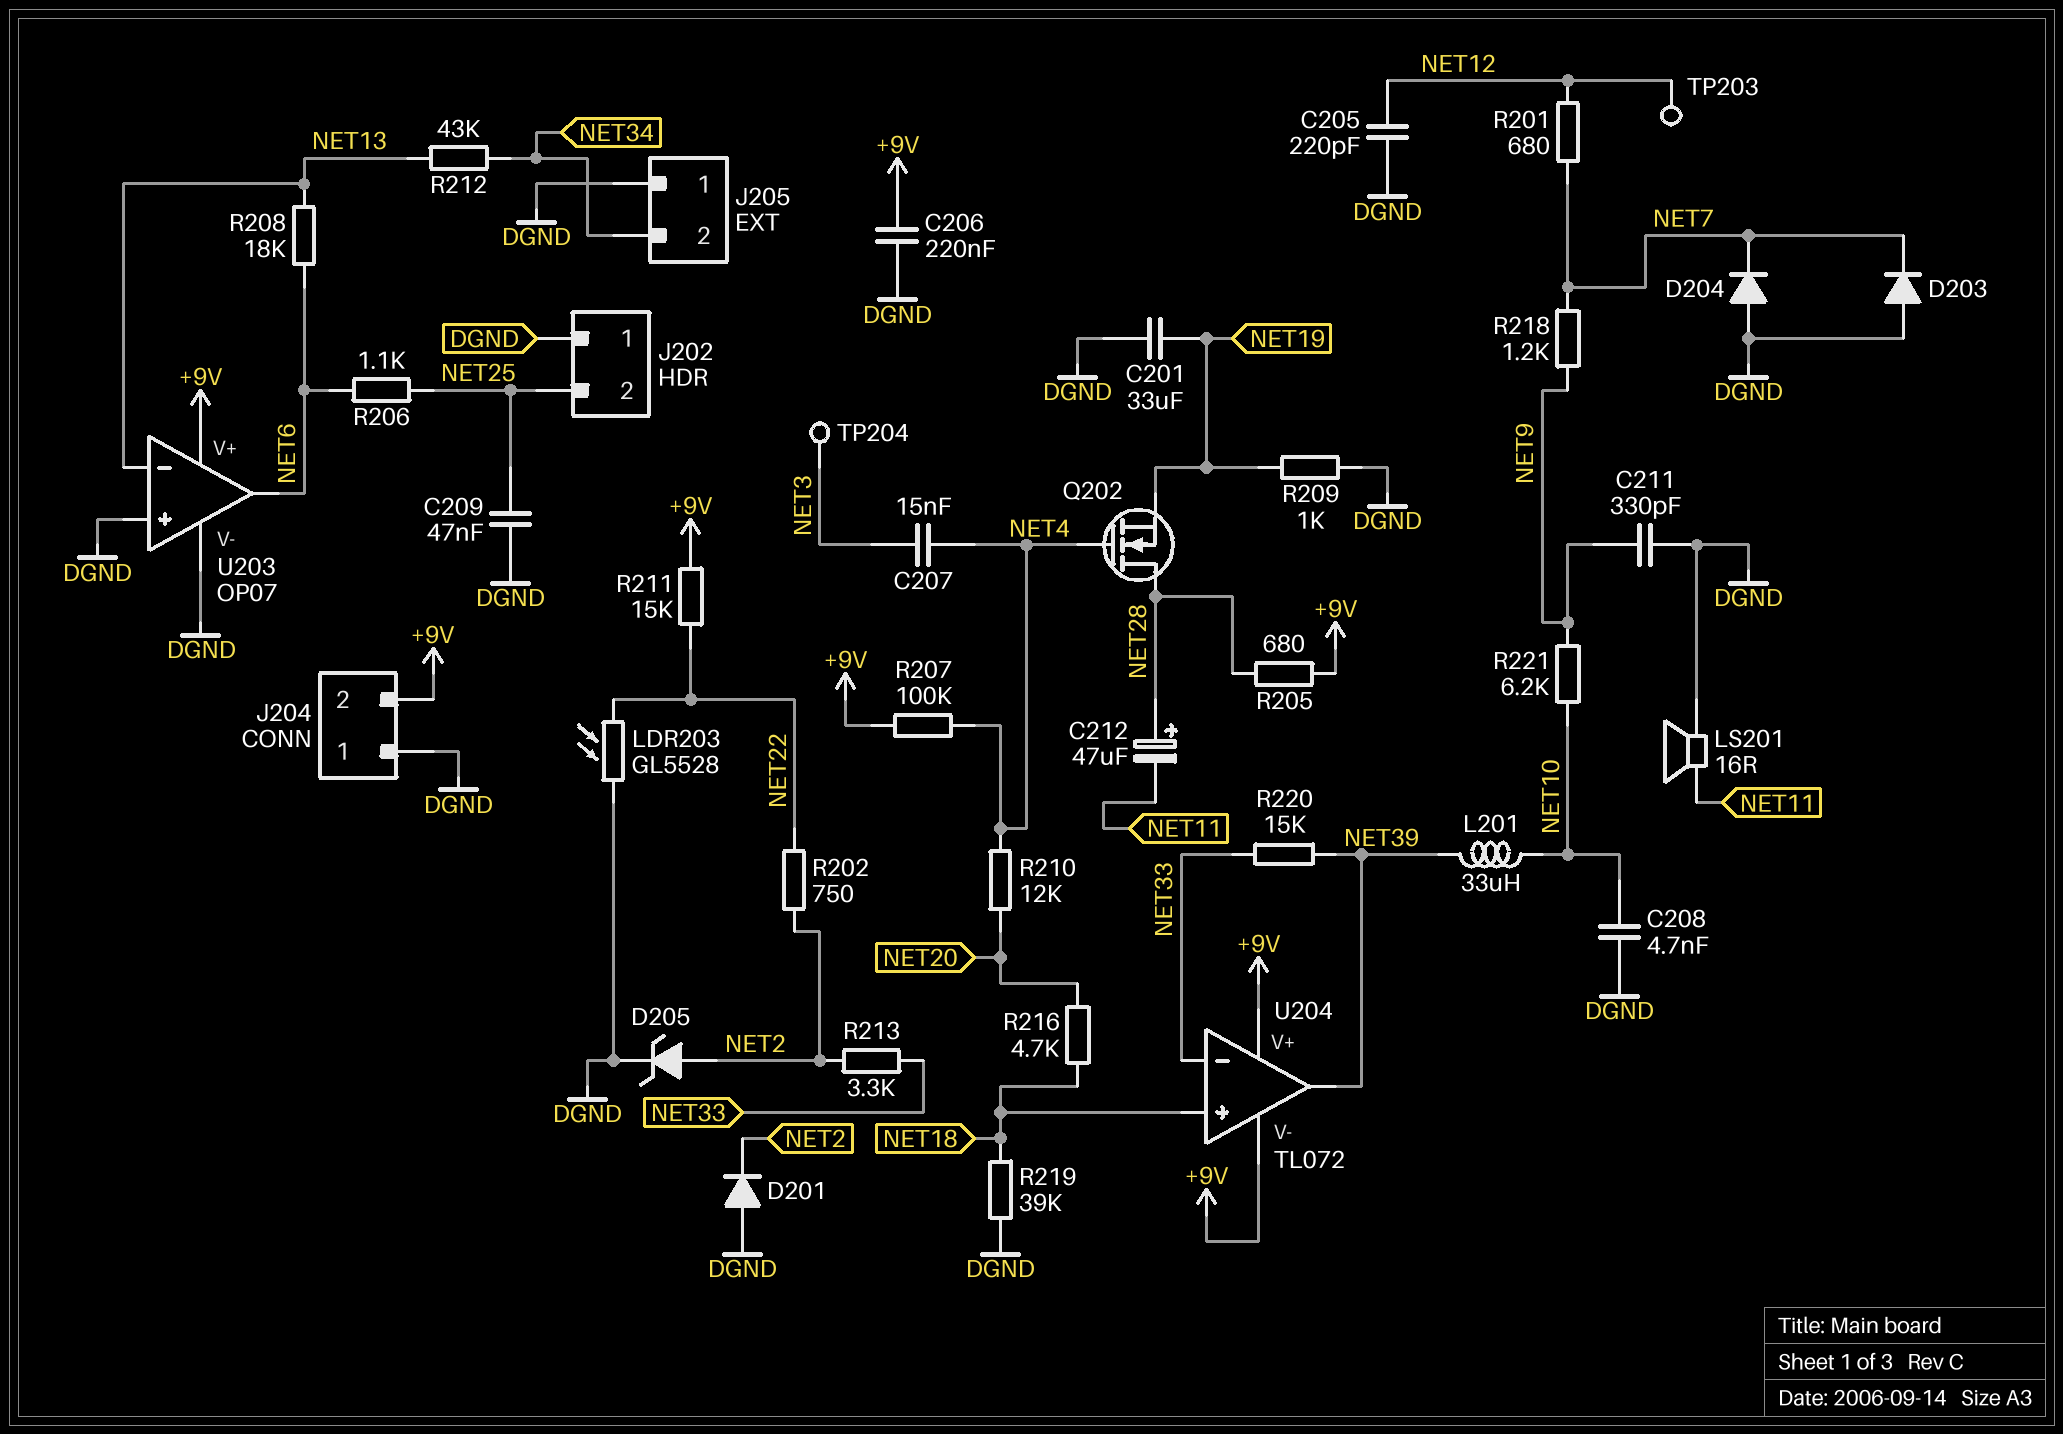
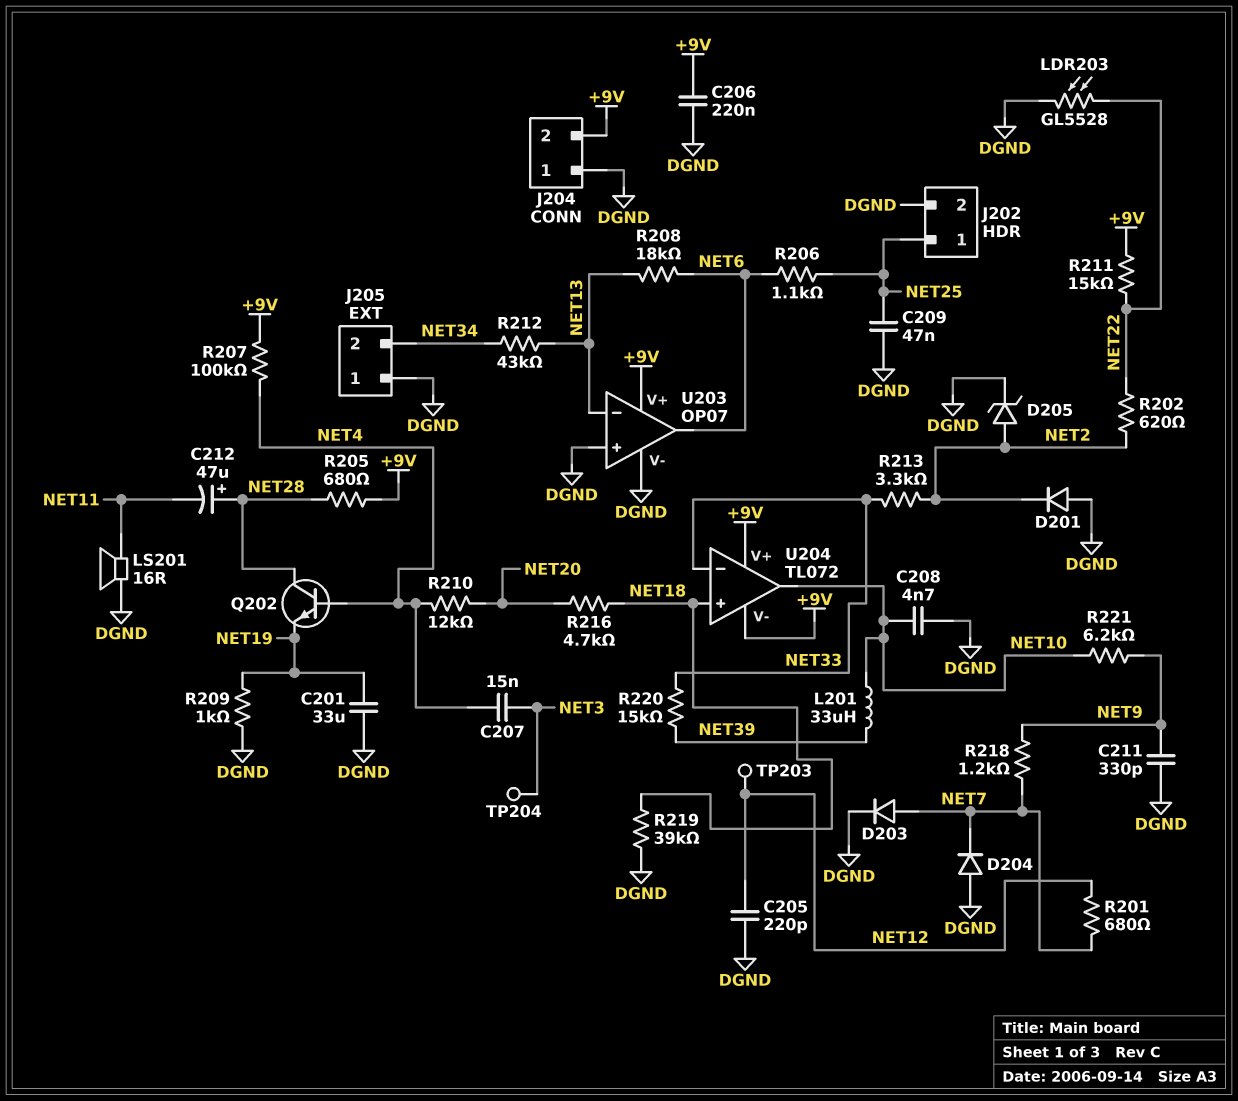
D203: diode (A DGND, K NET7) -> diode (A NET7, K DGND)
J202 pin 1: DGND -> NET25
J202 pin 2: NET25 -> DGND
Q202: NMOS (G NET4, D NET28, S NET19) -> NPN (B NET4, C NET28, E NET19)
R202: 750 (NET2, NET22) -> 620 (NET2, NET22)
U204 pin out: NET39 -> NET10

